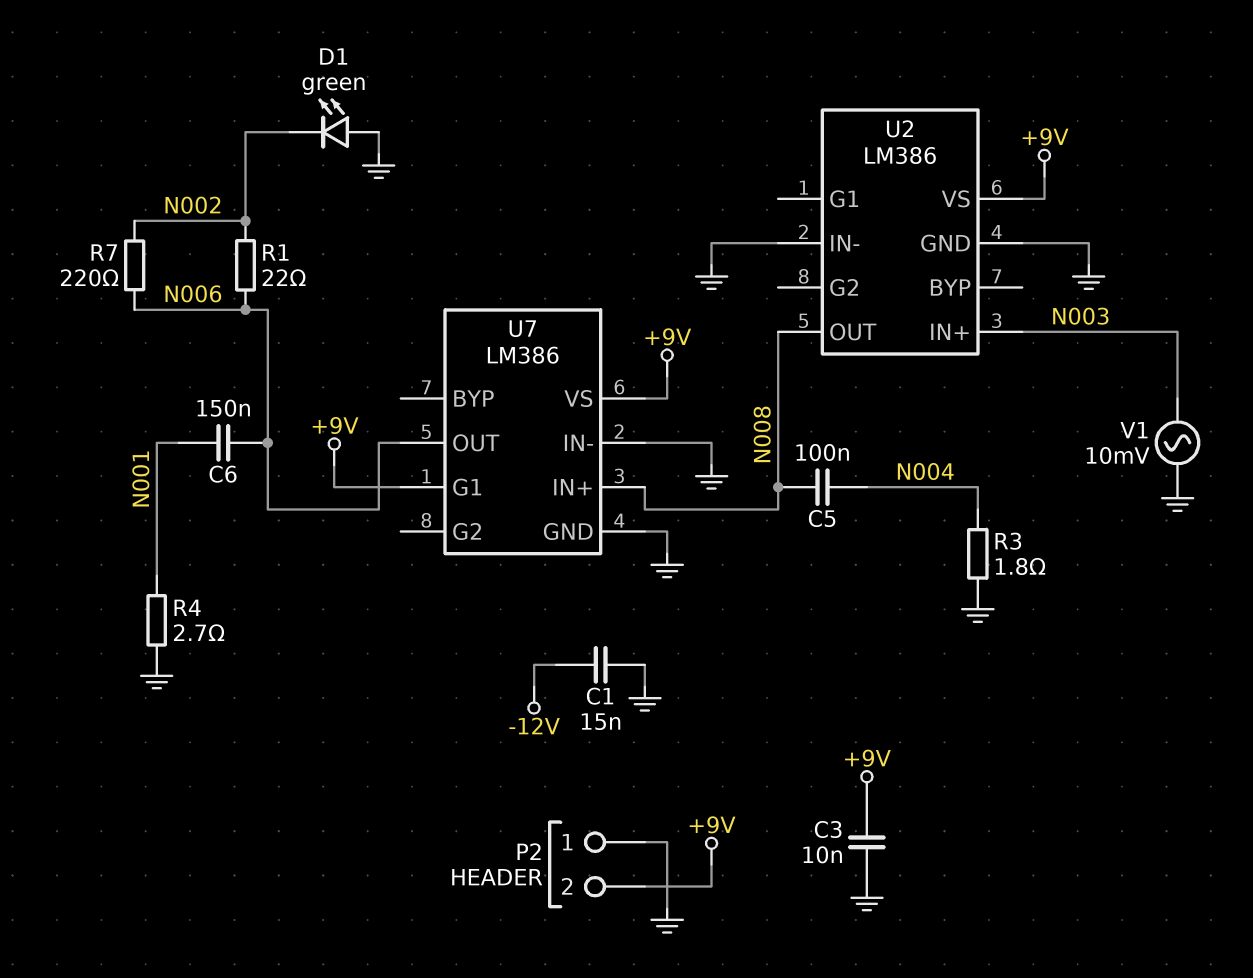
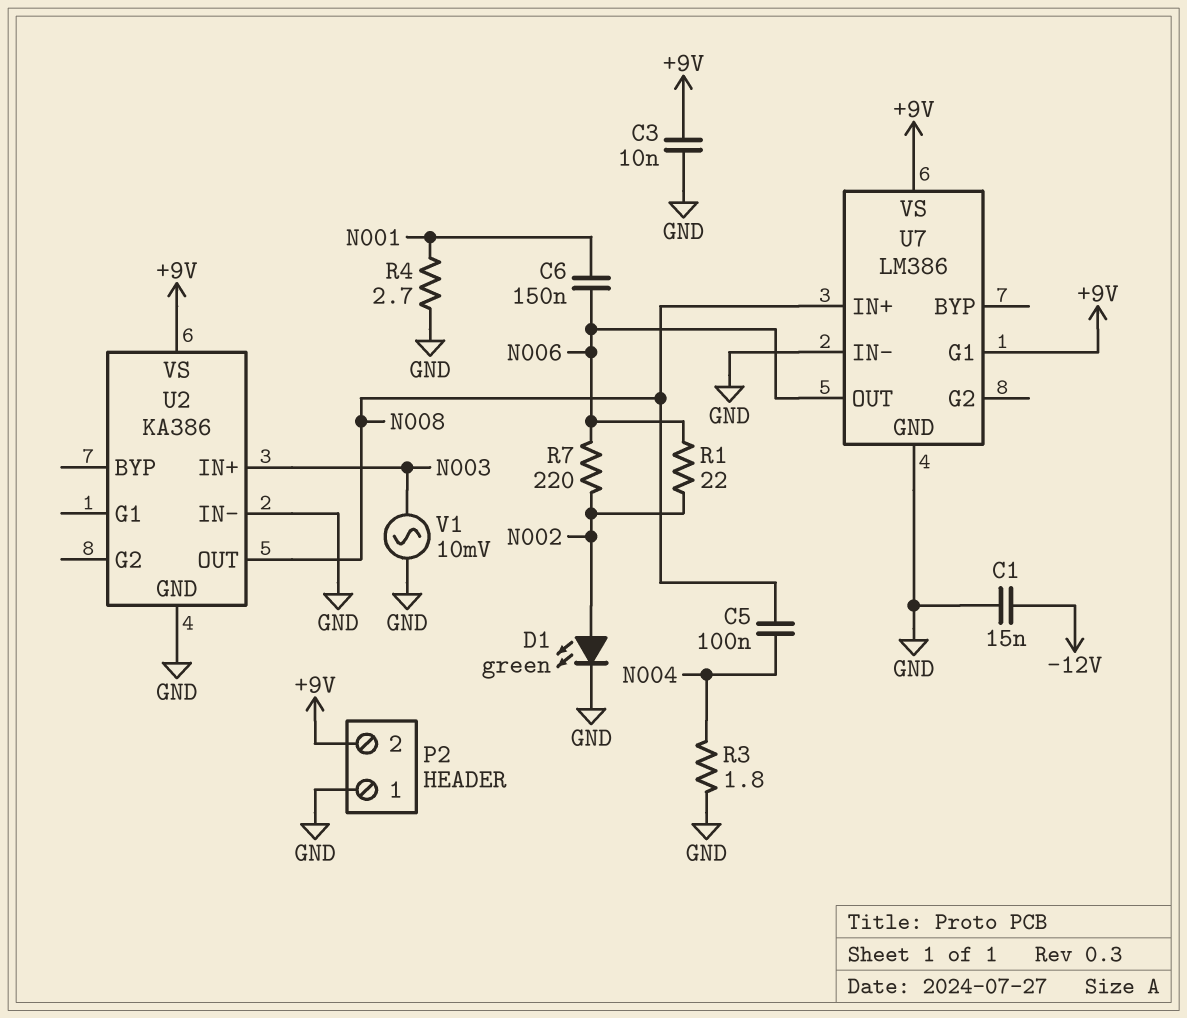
D1: LED green (A GND, K N002) -> LED green (A N002, K GND)
U2: LM386 -> KA386

